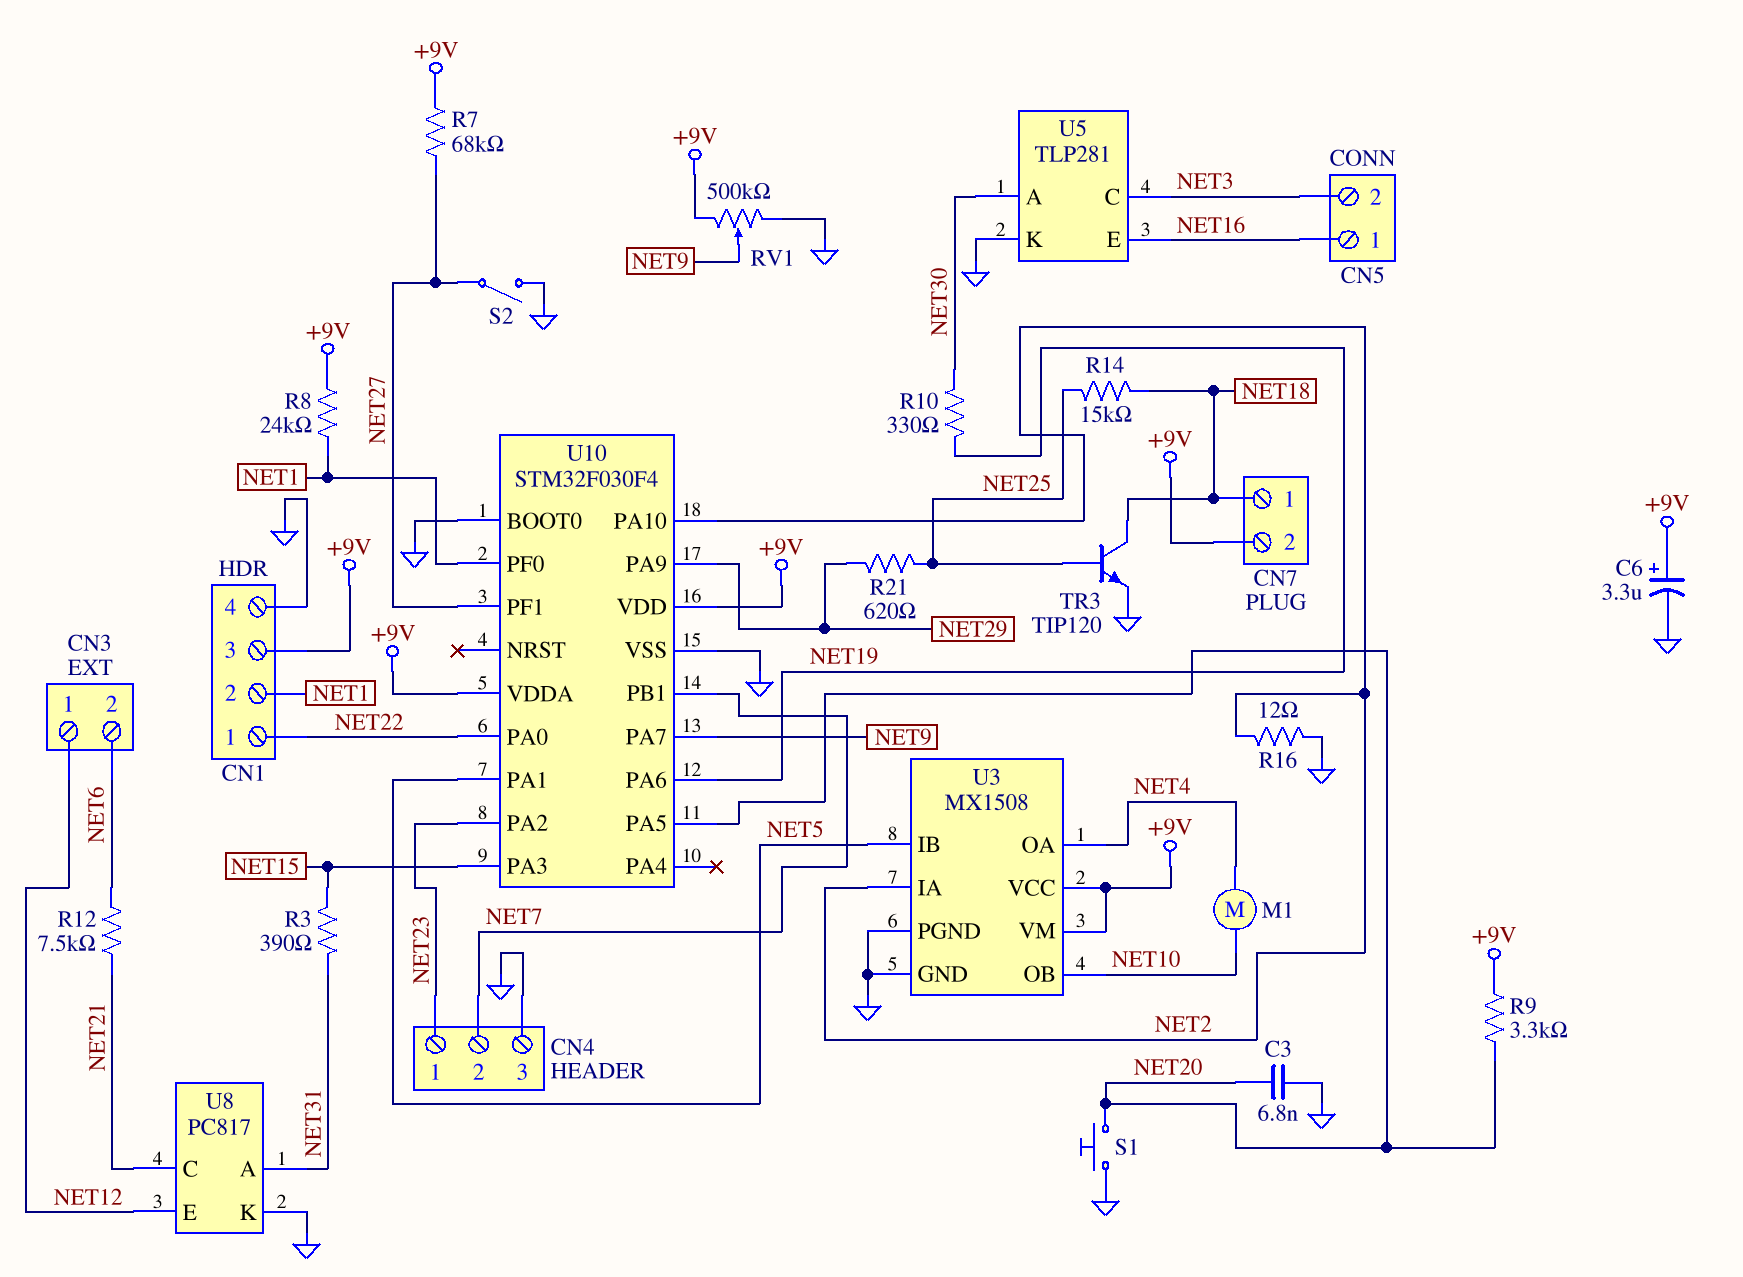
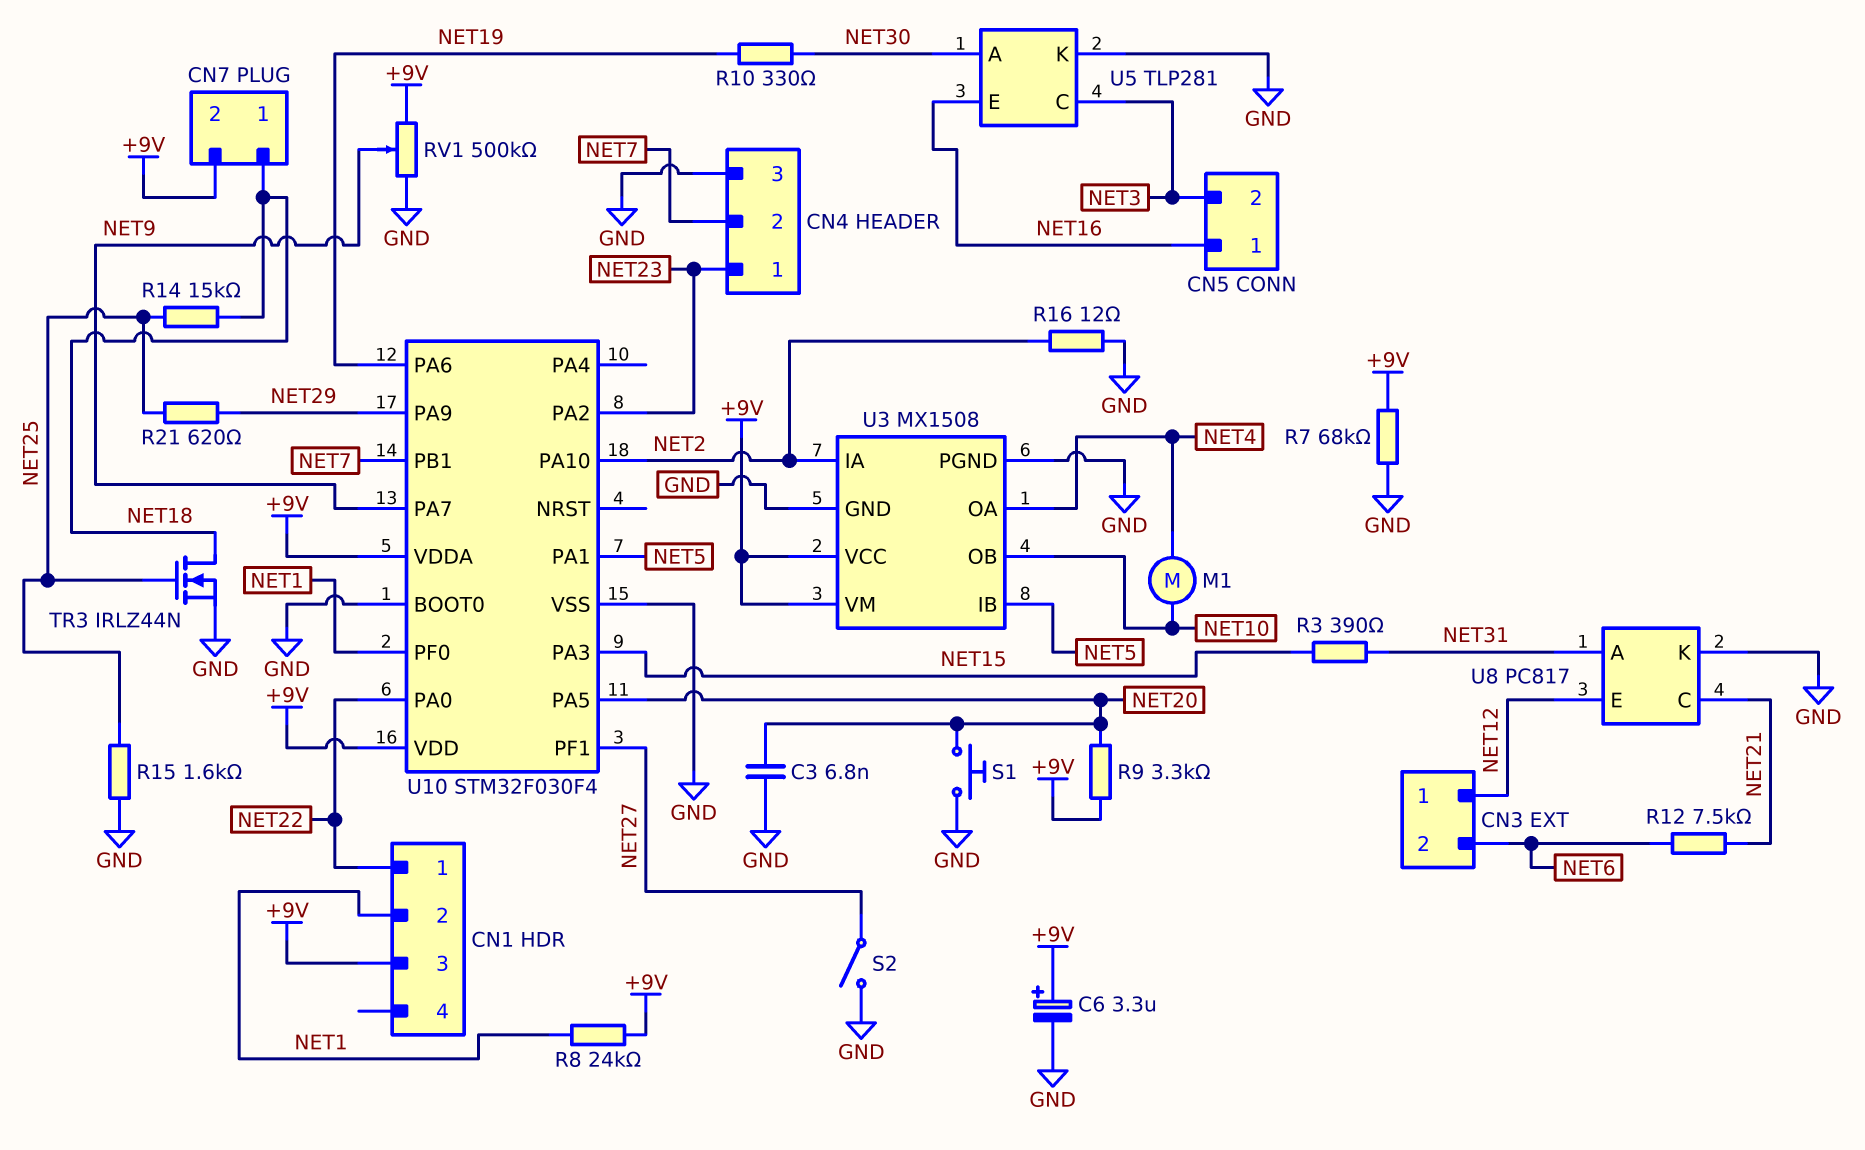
CN1 pin 4: GND -> none
R7: 68k (+9V, NET27) -> 68k (+9V, GND)
R15: none -> 1.6k (GND, NET25)
TR3: NPN TIP120 (B NET25, C NET18, E GND) -> NMOS IRLZ44N (G NET25, D NET18, S GND)

